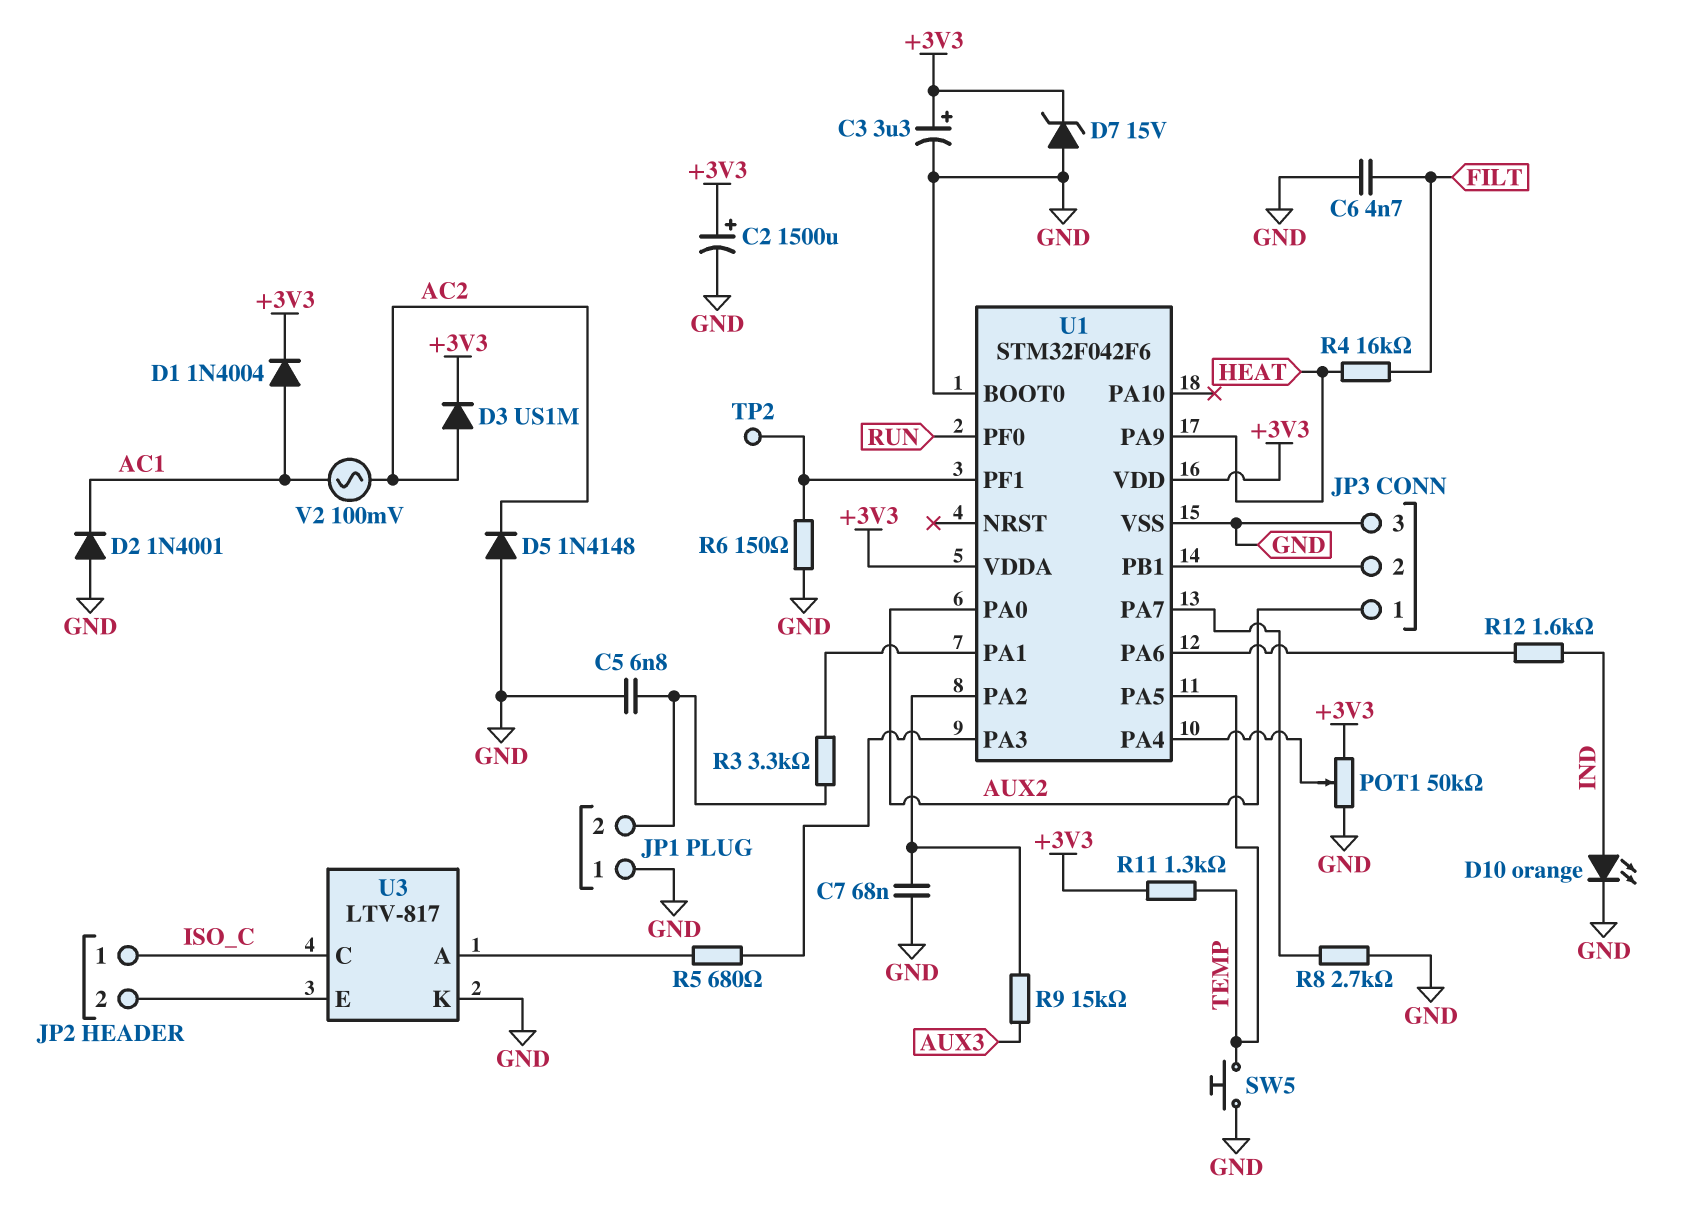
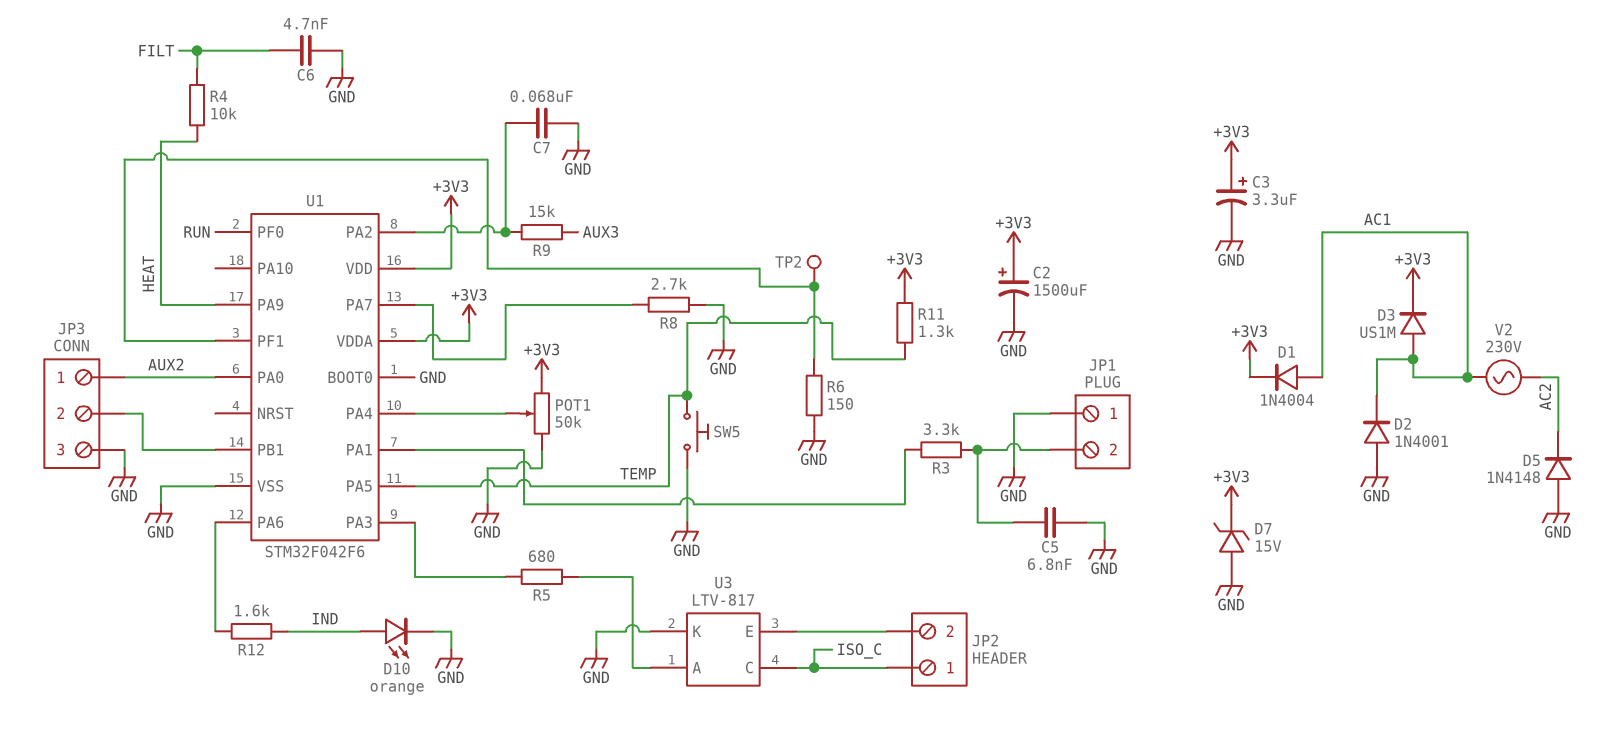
D3: diode US1M (A AC2, K +3V3) -> diode US1M (A AC1, K +3V3)
R4: 16k (FILT, HEAT) -> 10k (FILT, HEAT)
V2: AC 100mV (AC1, AC2) -> AC 230V (AC1, AC2)

